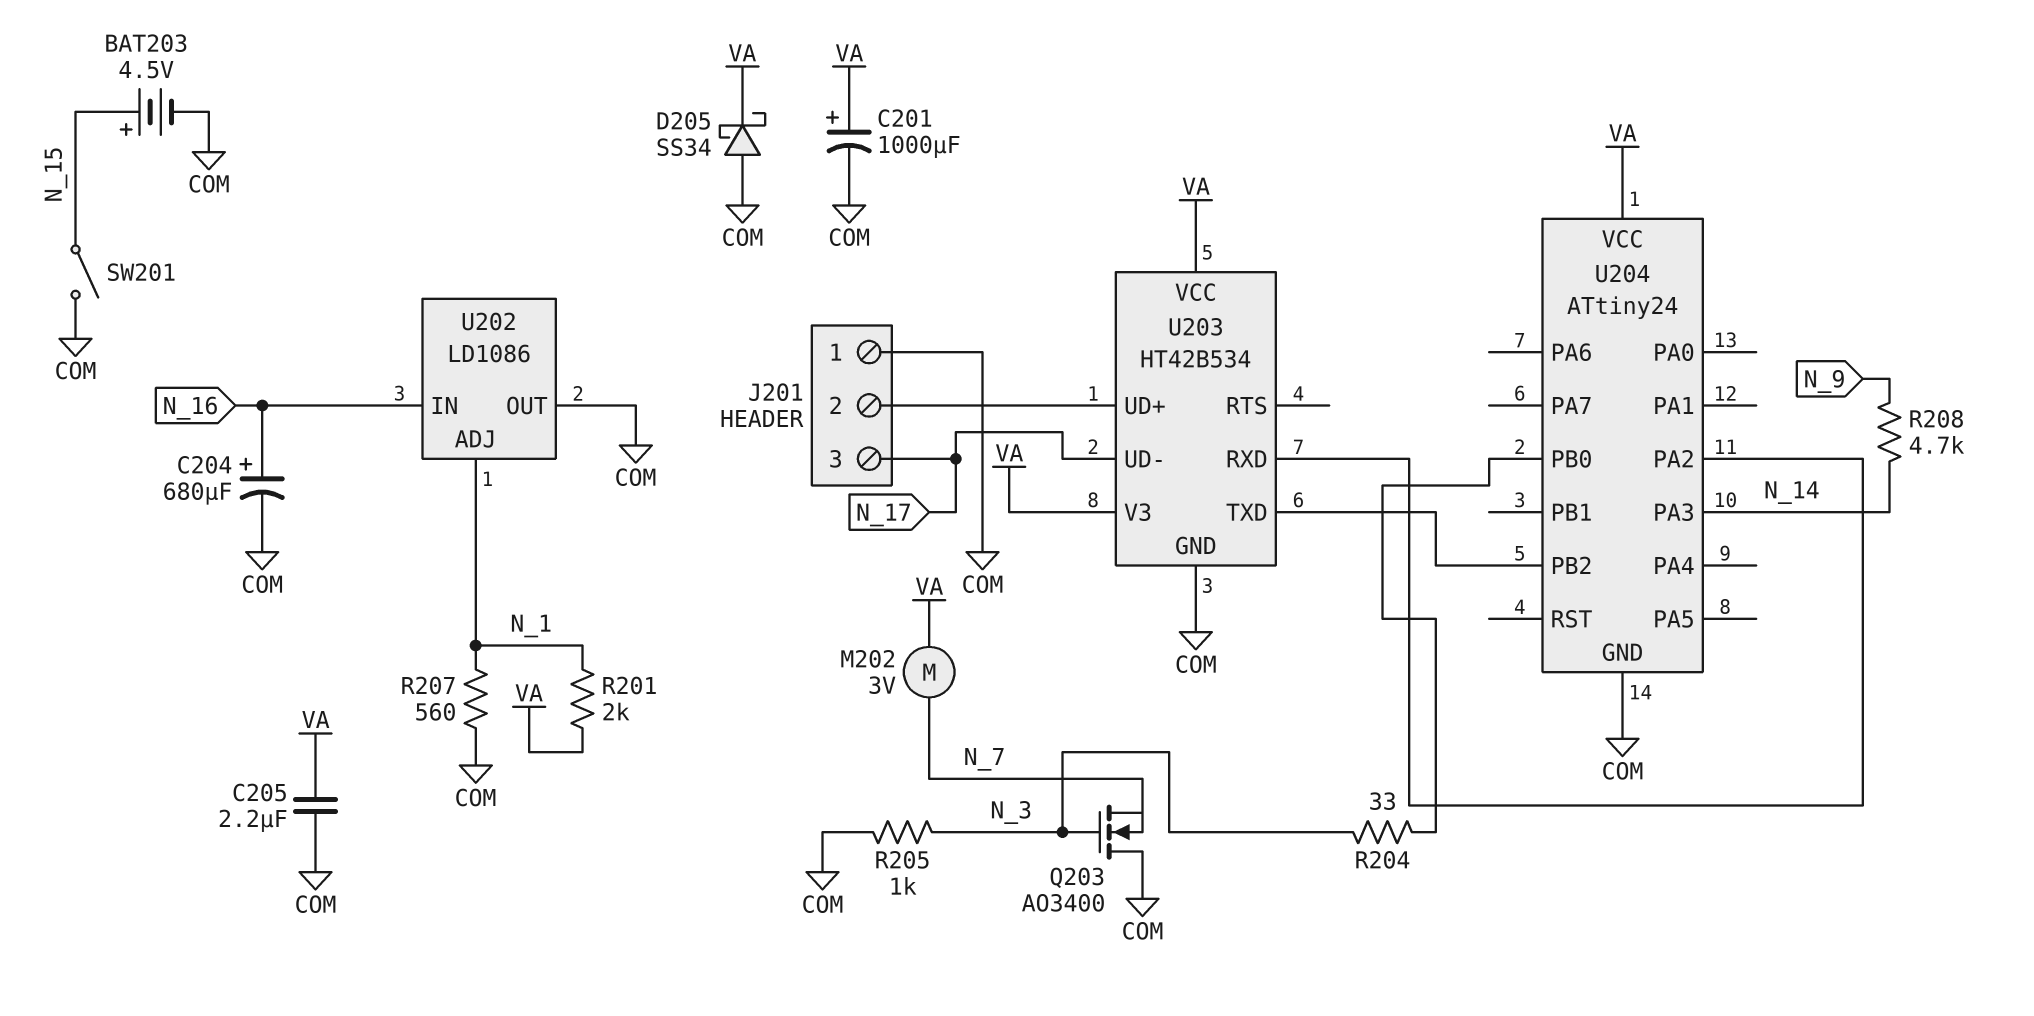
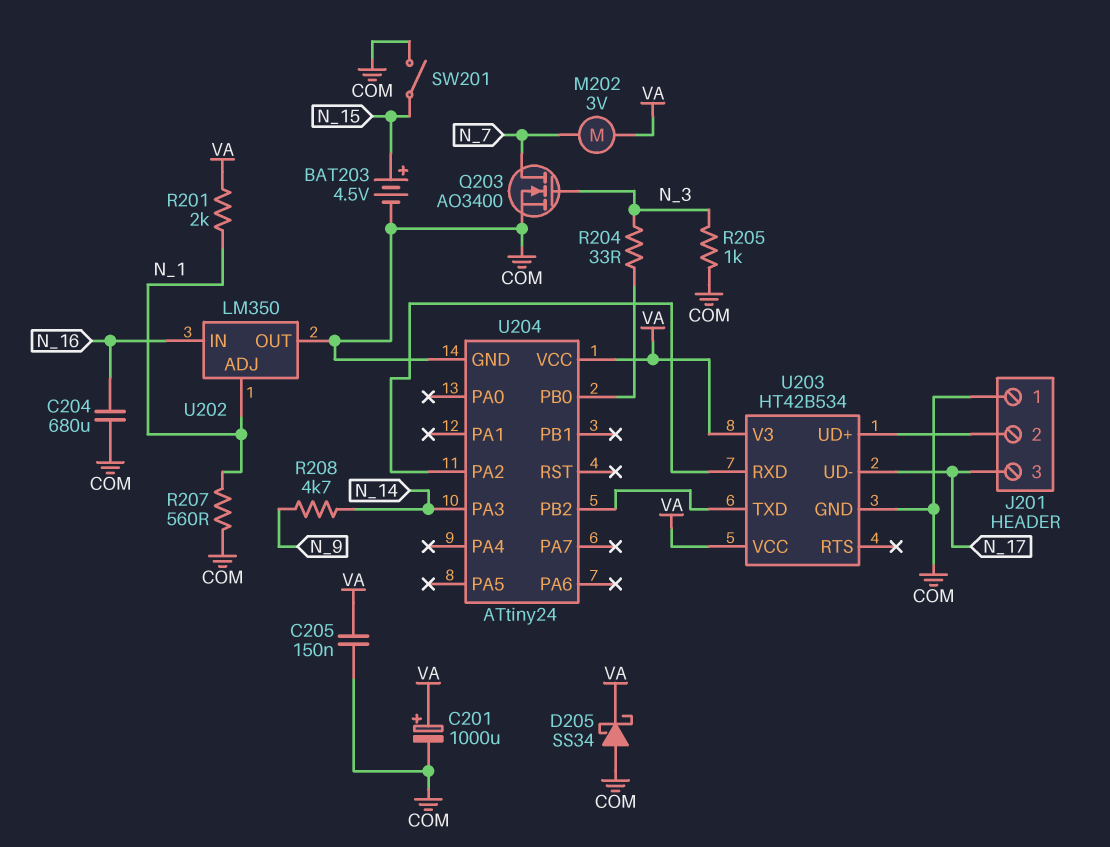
C204: 680uF (plus N_16, minus COM) -> 680uF (COM, N_16)
C205: 2.2uF (COM, VA) -> 150nF (COM, VA)
Q203: NMOS AO3400 (G N_3, D COM, S N_7) -> NMOS AO3400 (G N_3, D N_7, S COM)
U202: LD1086 -> LM350

